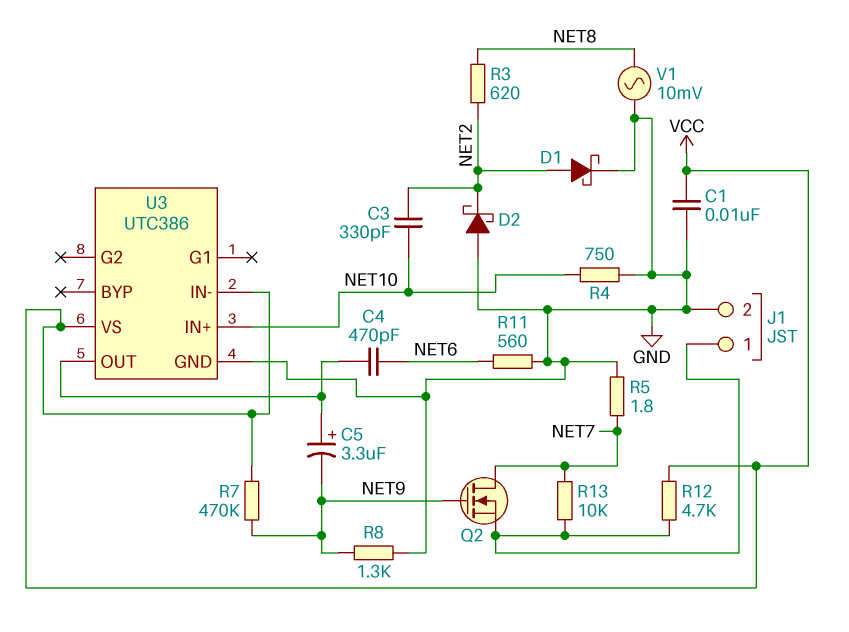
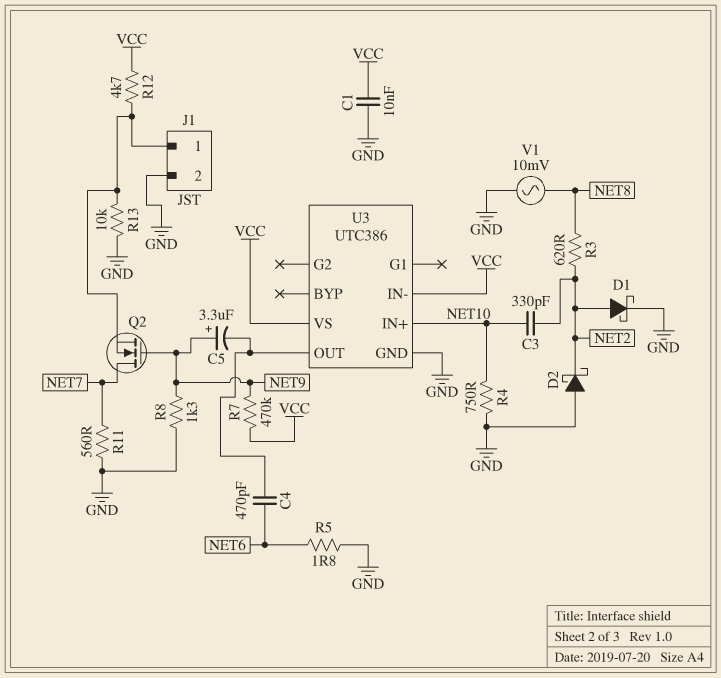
C5: 3.3uF (plus U3/OUT, minus NET9) -> 3.3uF (plus NET9, minus U3/OUT)
R5: 1.8 (GND, NET7) -> 1.8 (GND, NET6)
R11: 560 (GND, NET6) -> 560 (GND, NET7)
R13: 10k (J1/1, NET7) -> 10k (GND, J1/1)

